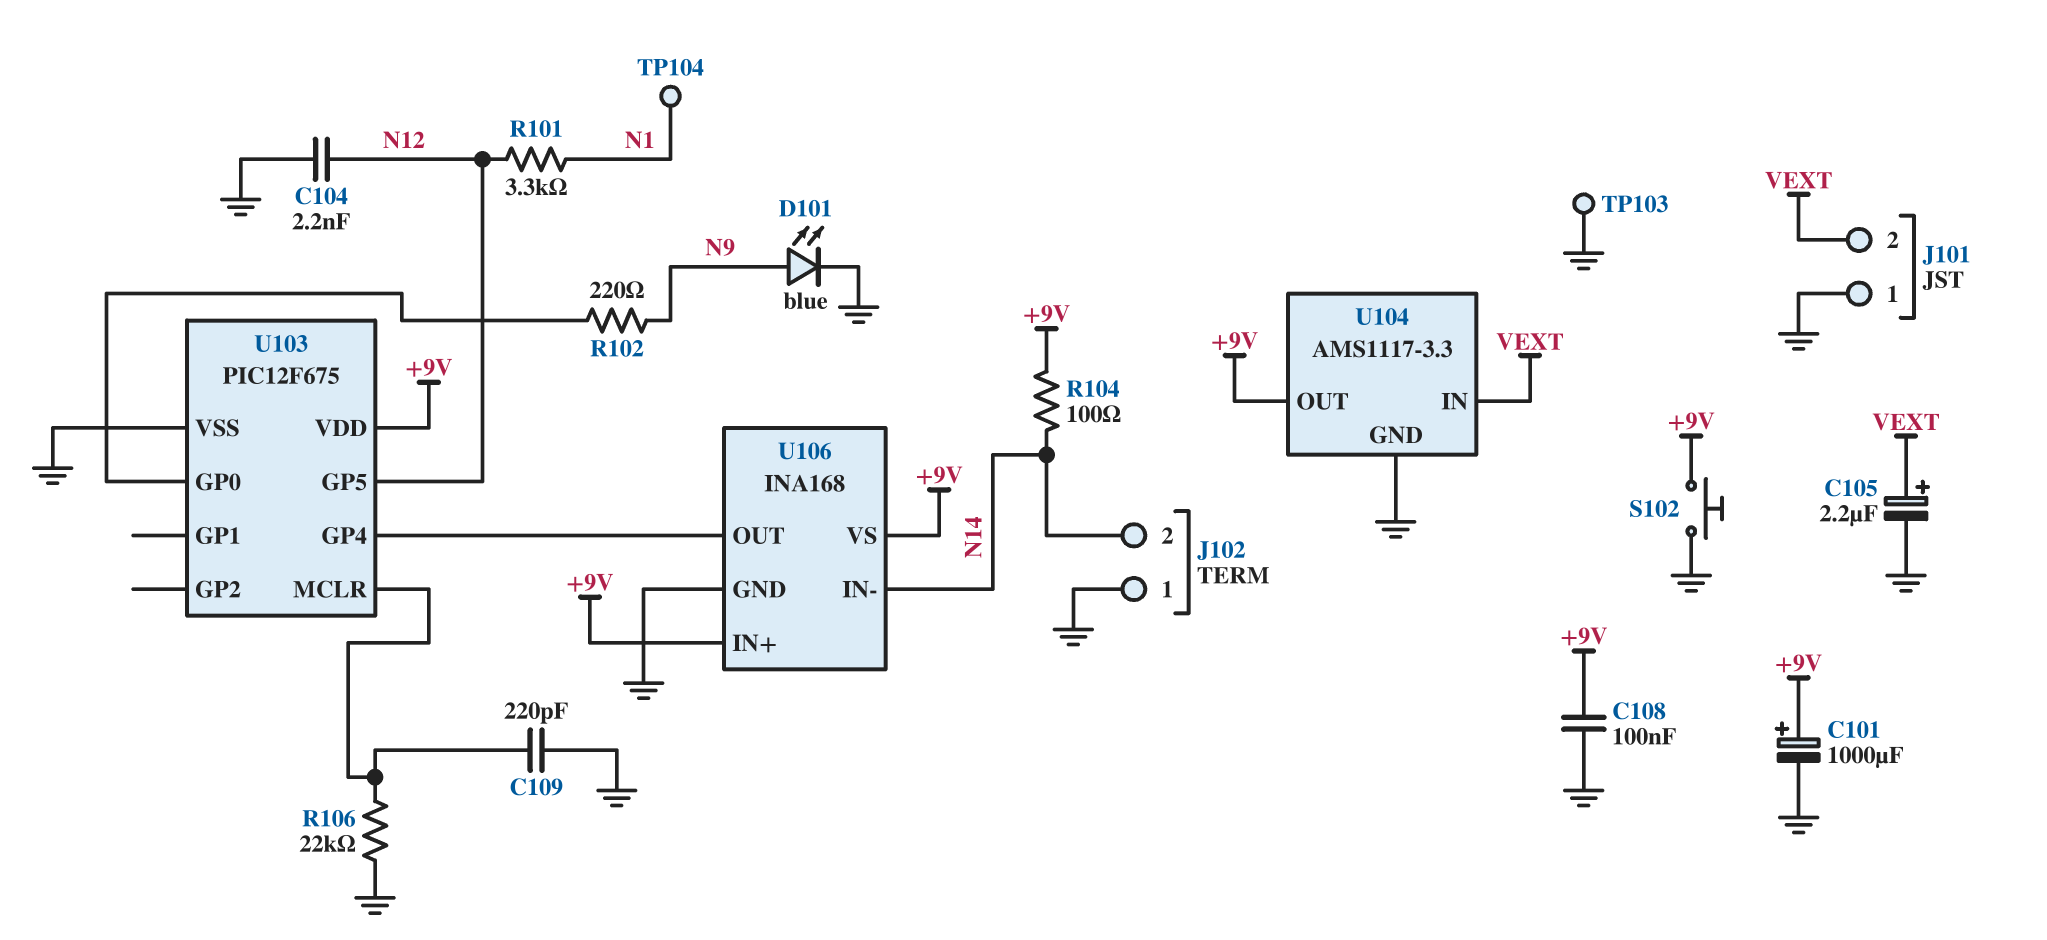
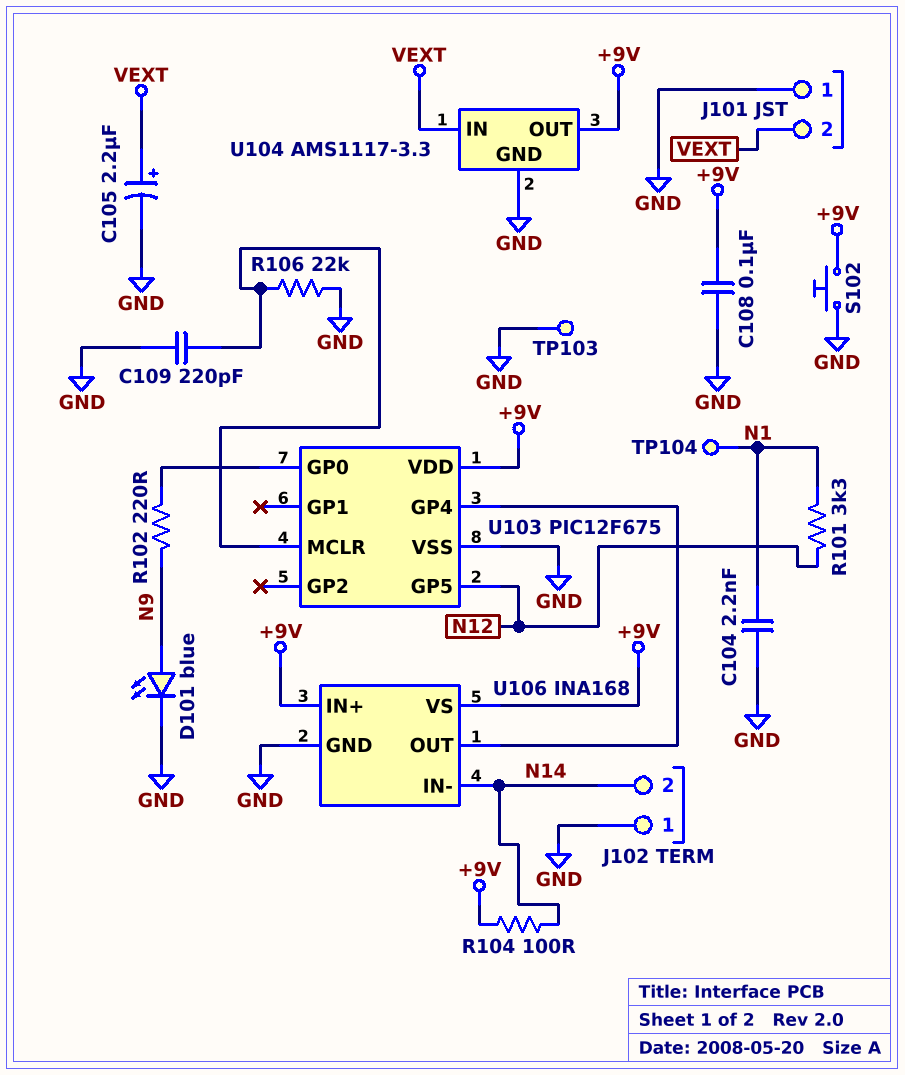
C101: 1000uF (plus +9V, minus GND) -> none
C104: 2.2nF (GND, N12) -> 2.2nF (GND, N1)

